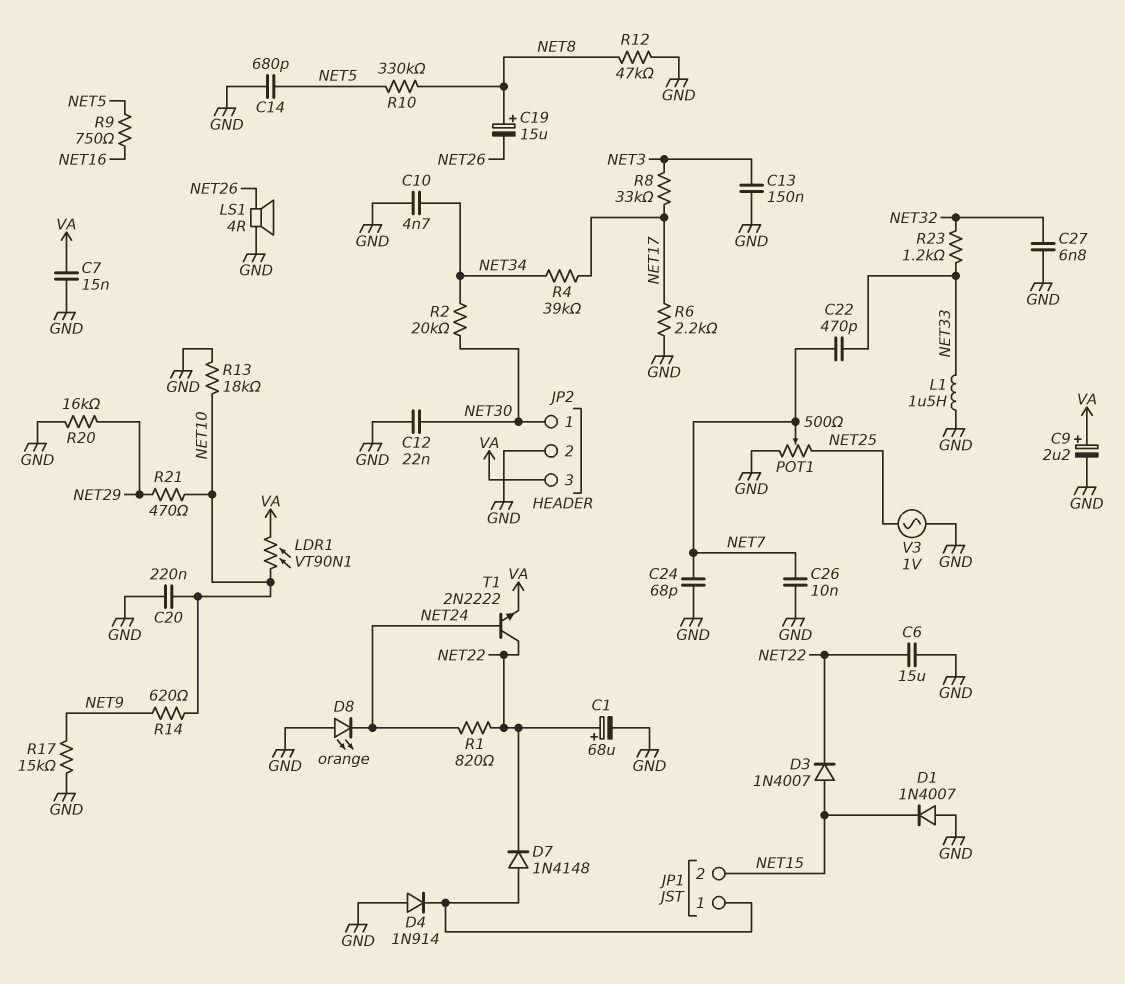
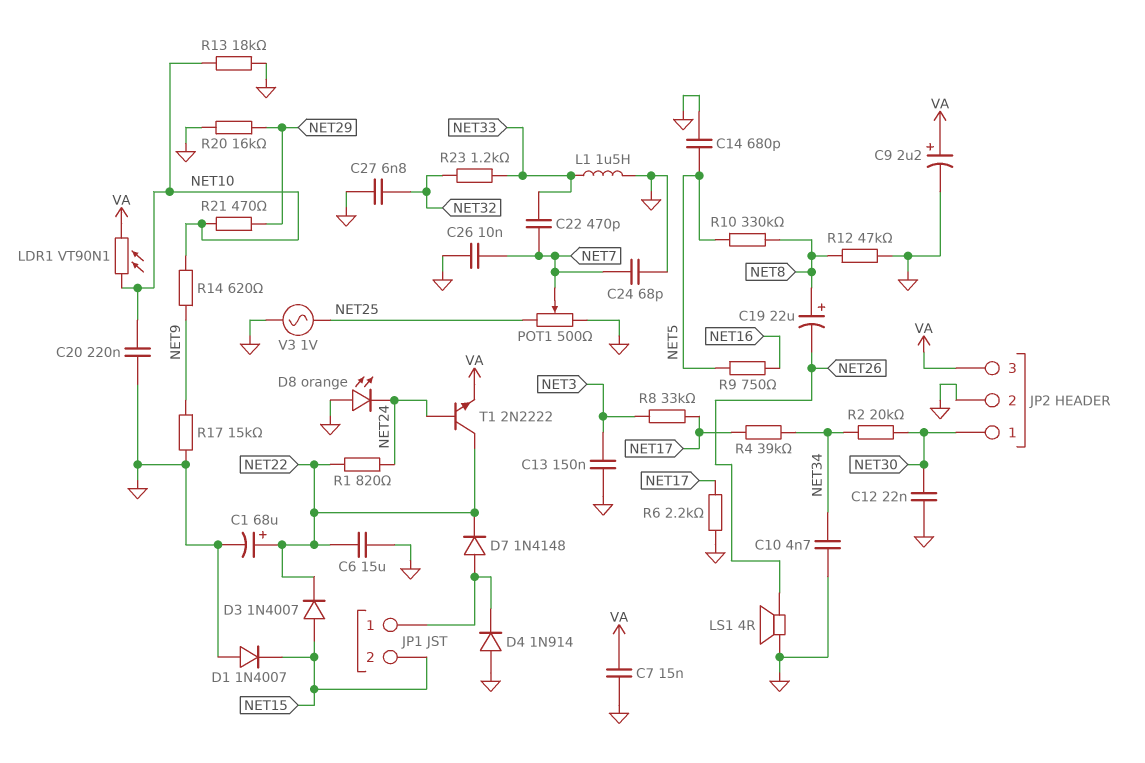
C19: 15uF (plus NET8, minus NET26) -> 22uF (plus NET8, minus NET26)

